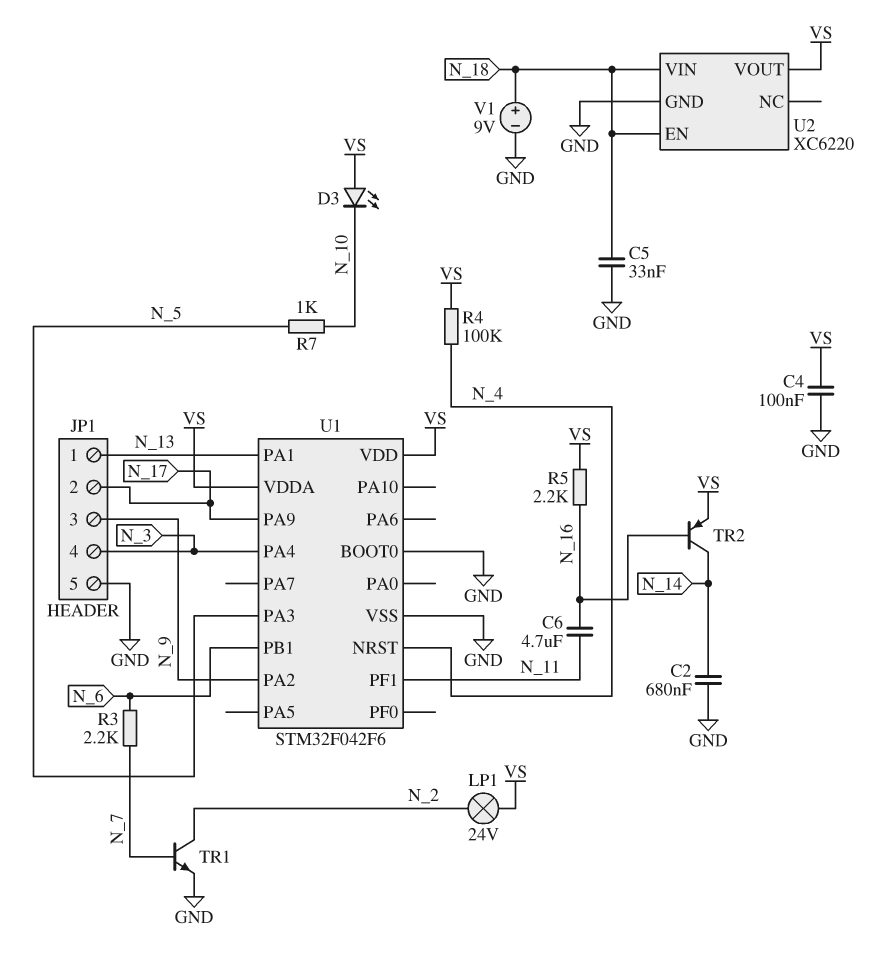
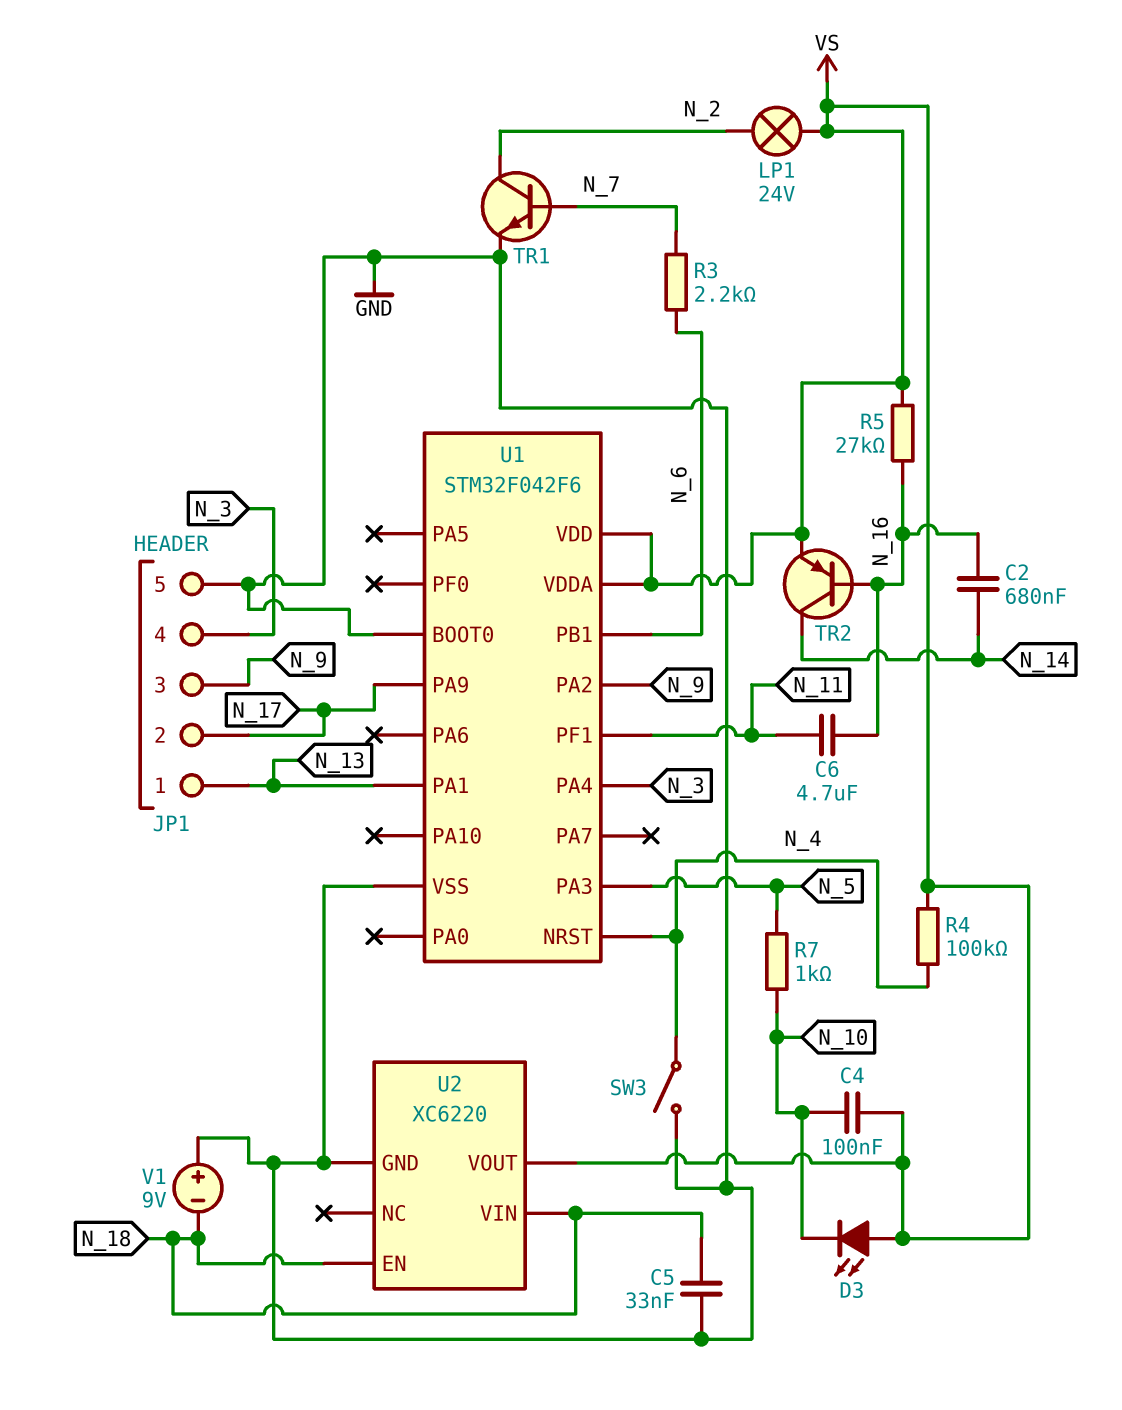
C2: 680nF (GND, N_14) -> 680nF (N_14, N_16)
C4: 100nF (GND, VS) -> 100nF (N_10, VS)
R5: 2.2k (N_16, VS) -> 27k (N_16, VS)
SW3: none -> switch (GND, N_4)
V1: 9V (plus N_18, minus GND) -> 9V (plus GND, minus N_18)

